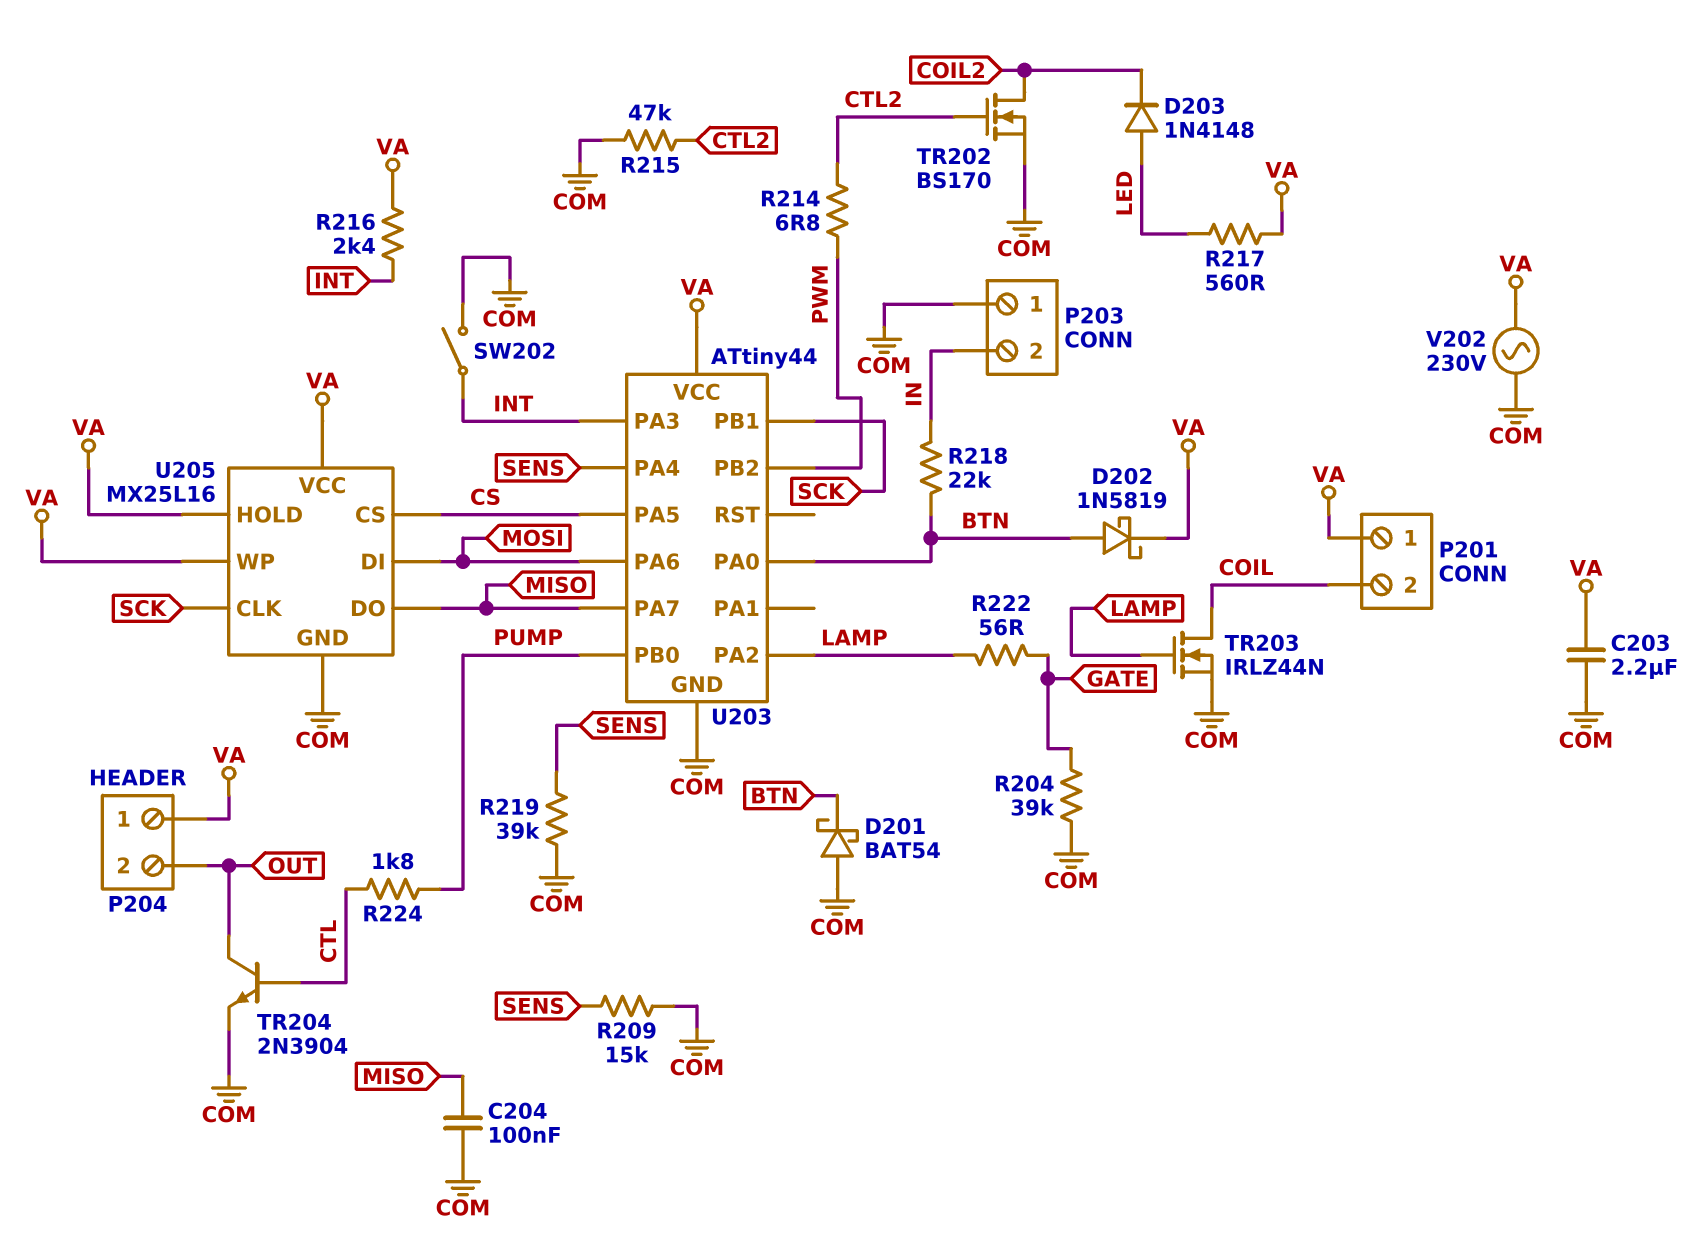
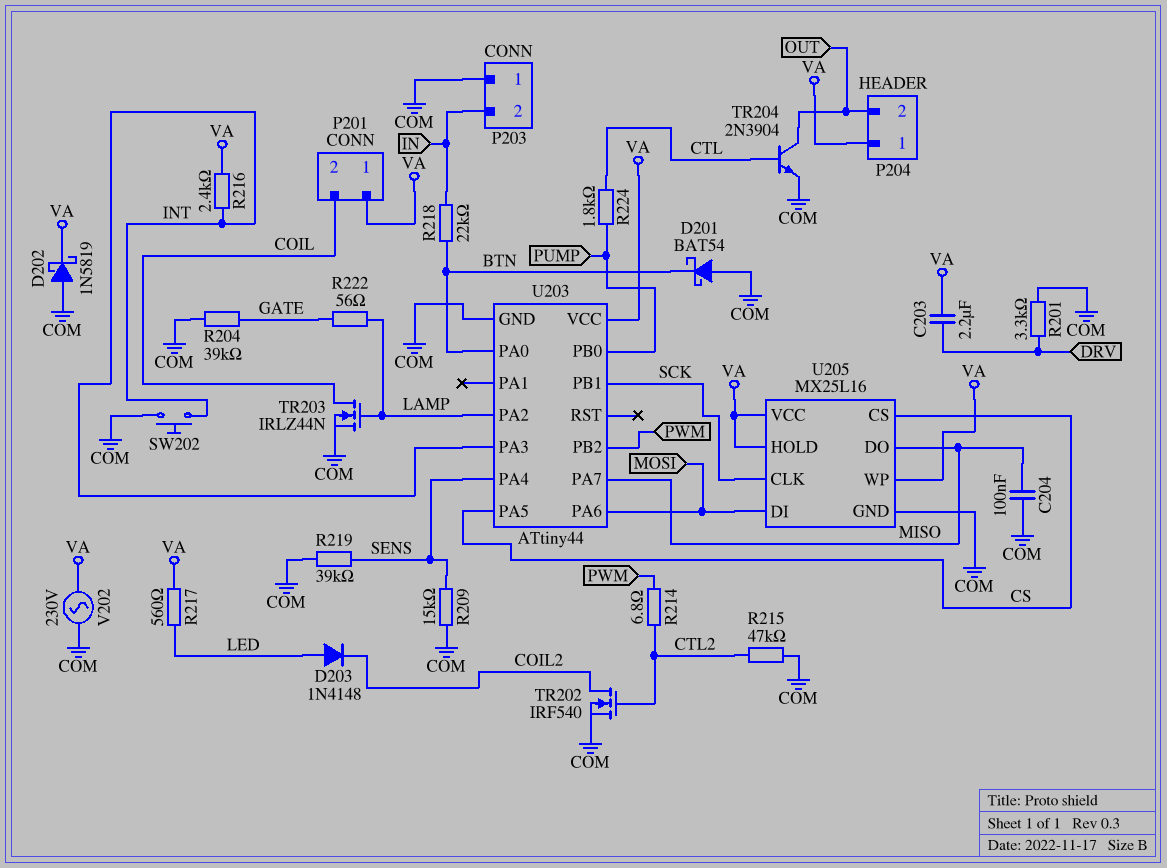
C203: 2.2uF (COM, VA) -> 2.2uF (DRV, VA)
D202: schottky 1N5819 (A BTN, K VA) -> schottky 1N5819 (A COM, K VA)
R201: none -> 3.3k (COM, DRV)
SW202: switch (COM, INT) -> button (COM, INT)
TR202: NMOS BS170 (G CTL2, D COIL2, S COM) -> NMOS IRF540 (G CTL2, D COIL2, S COM)

